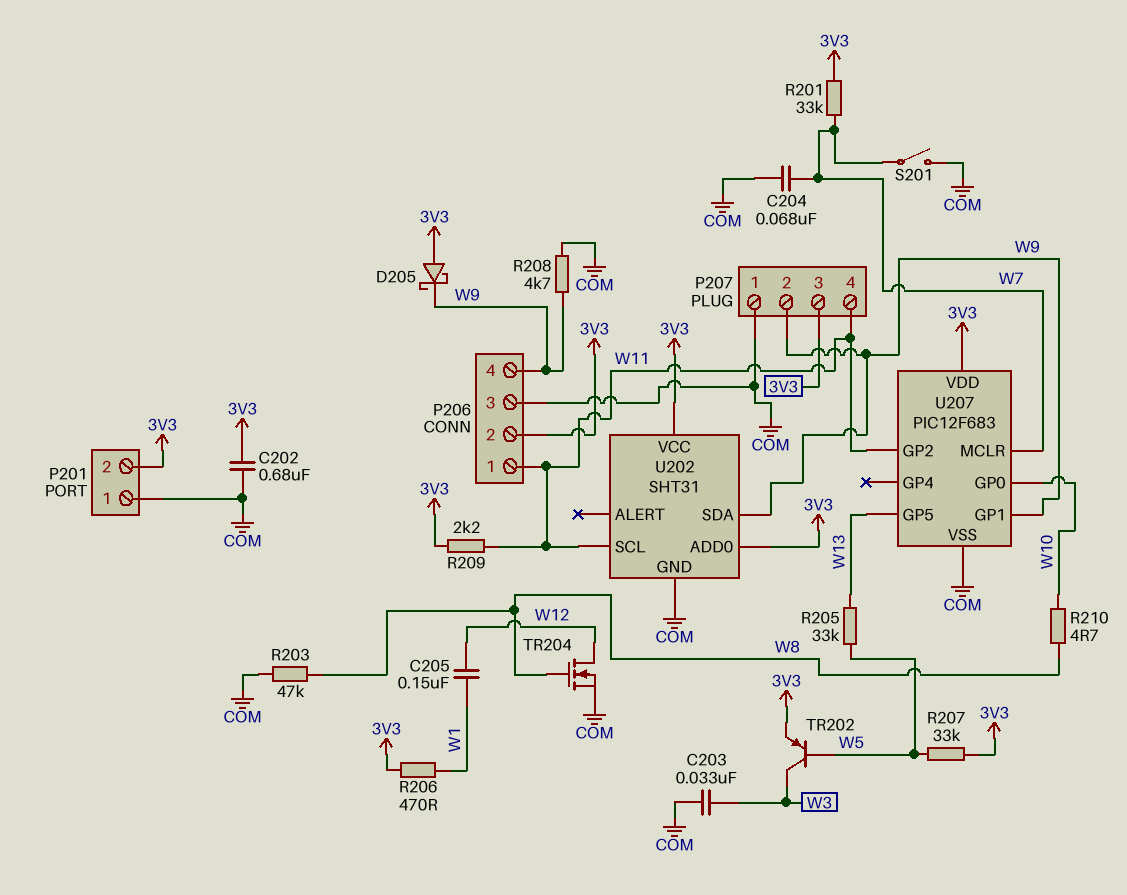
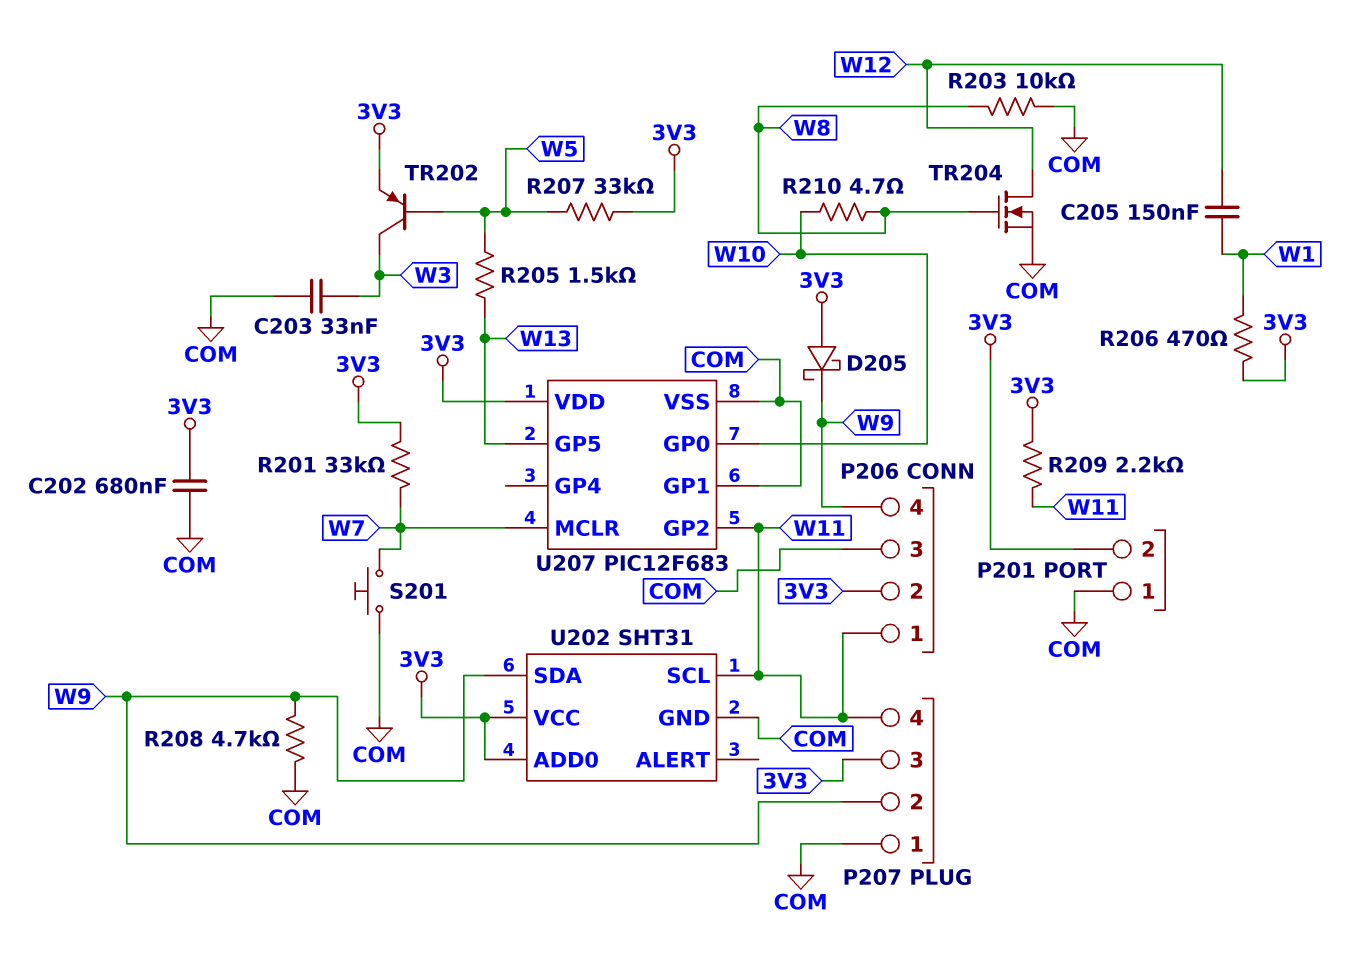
C204: 68nF (COM, W7) -> none
R203: 47k (COM, W8) -> 10k (COM, W8)
R205: 33k (W5, W13) -> 1.5k (W5, W13)
S201: switch (COM, W7) -> button (COM, W7)
U207 pin GP1: W9 -> COM

